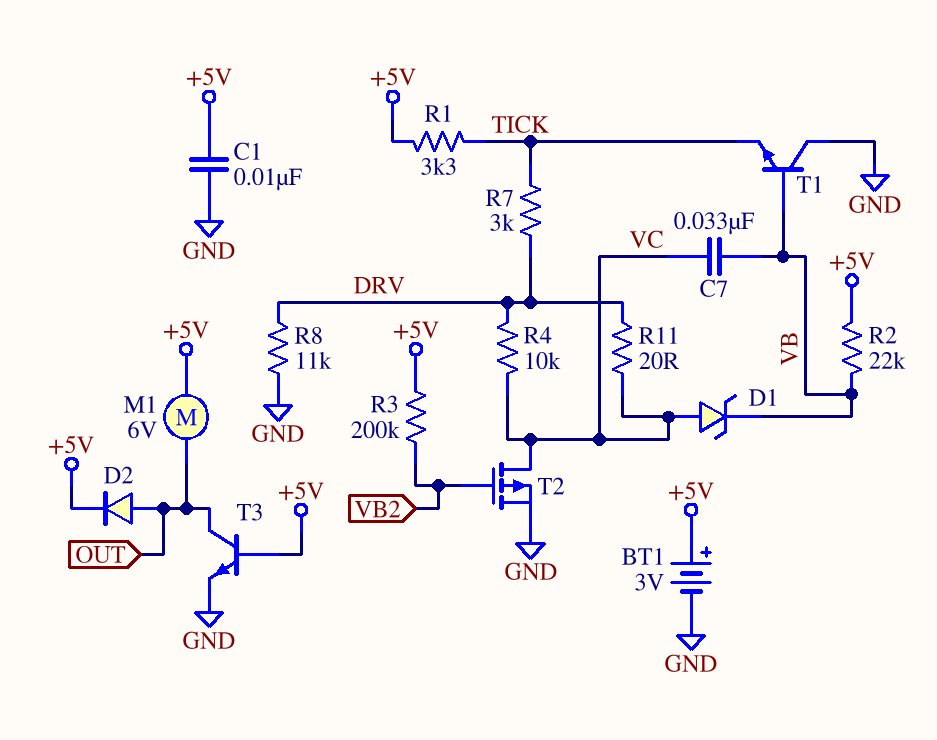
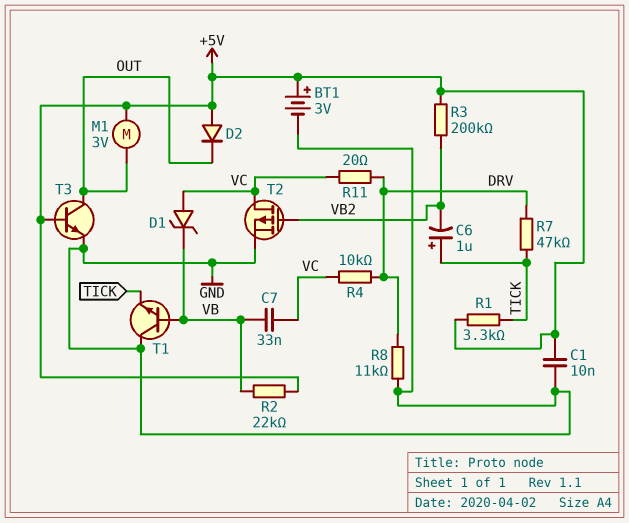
C6: none -> 1uF (plus TICK, minus VB2)
D2: diode (A OUT, K +5V) -> diode (A +5V, K OUT)
M1: motor 6V (+5V, OUT) -> motor 3V (+5V, OUT)
R7: 3k (DRV, TICK) -> 47k (DRV, TICK)

